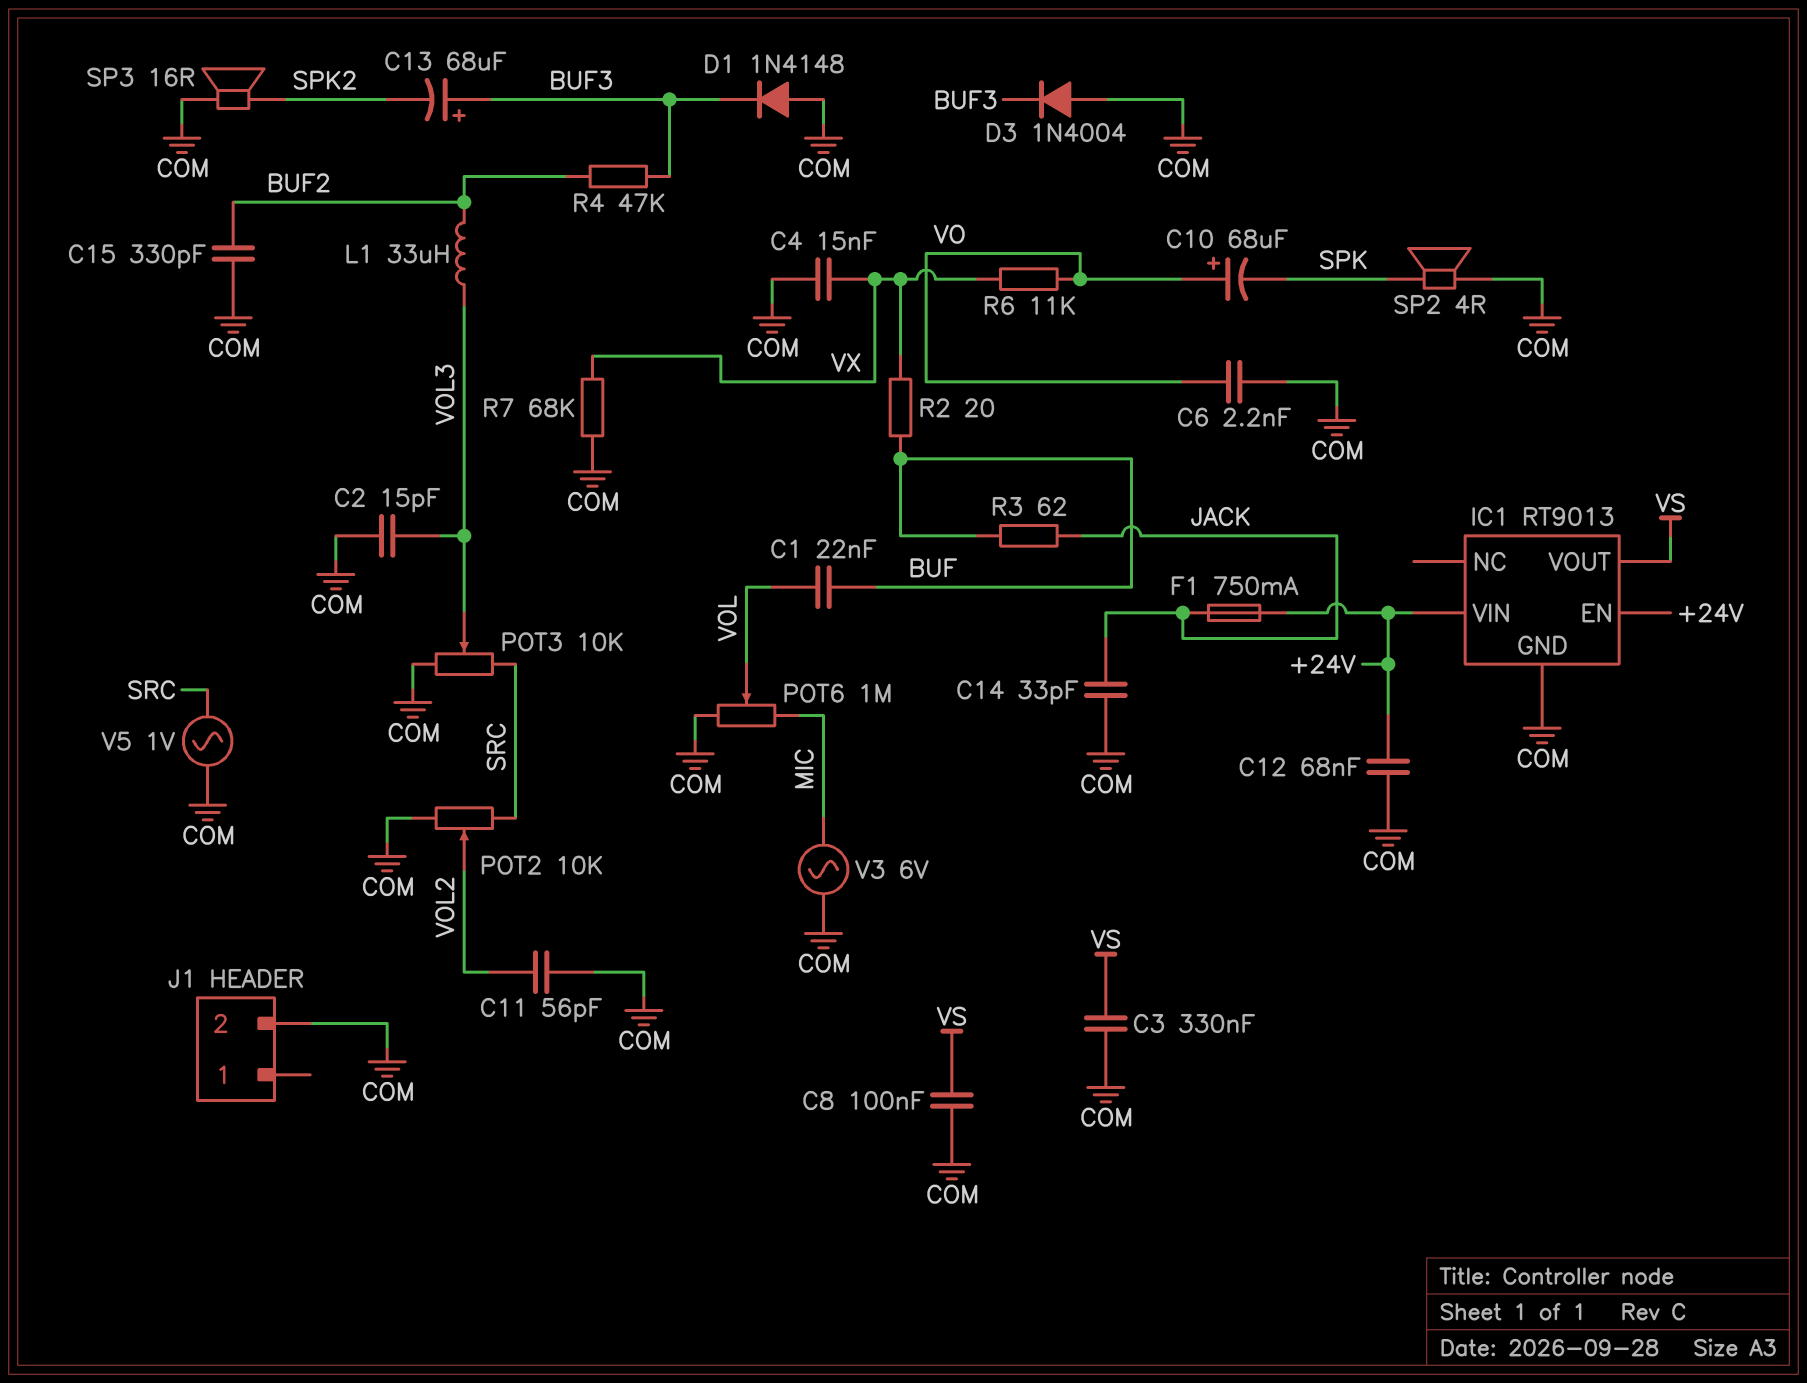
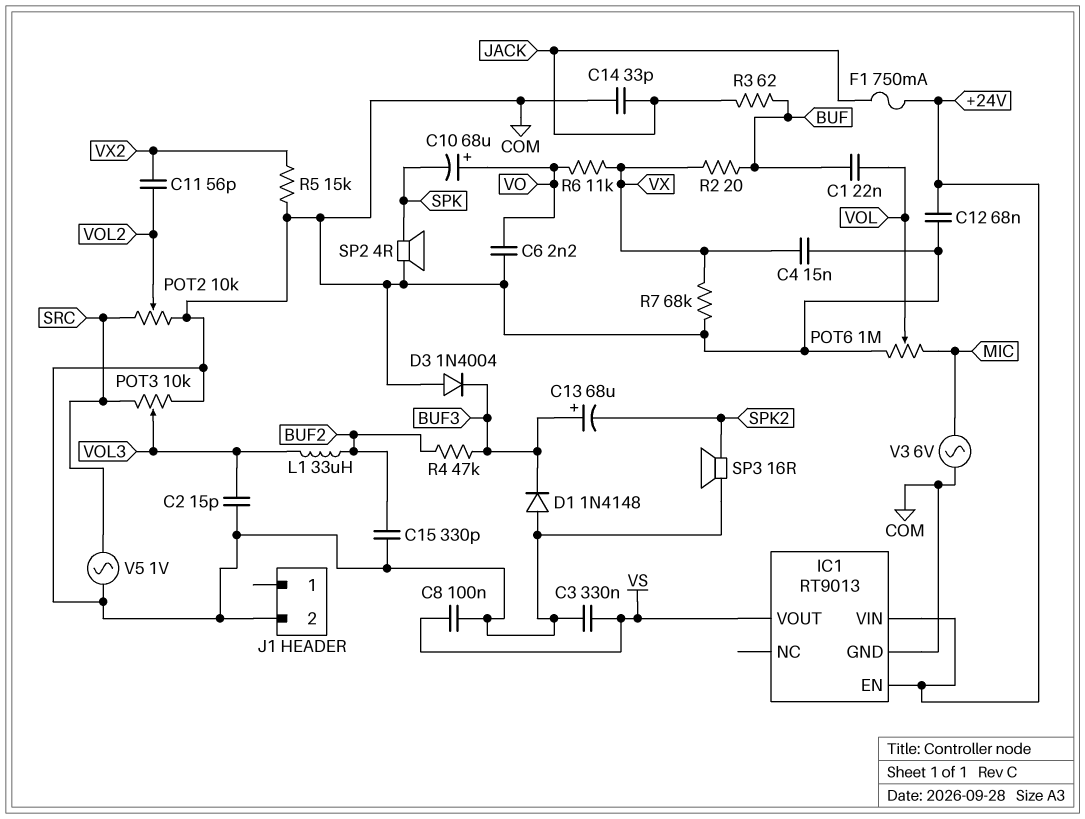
C11: 56pF (COM, VOL2) -> 56pF (VOL2, VX2)
R5: none -> 15k (COM, VX2)

